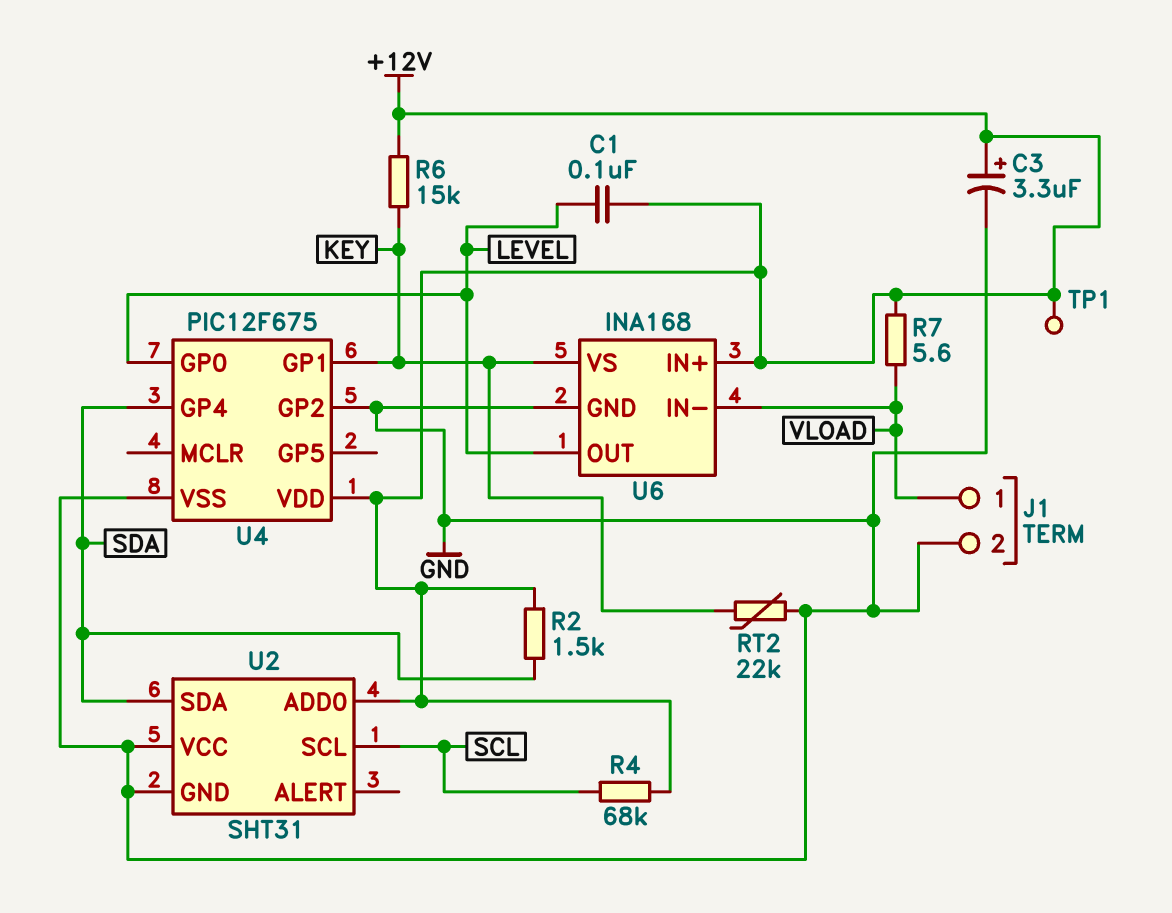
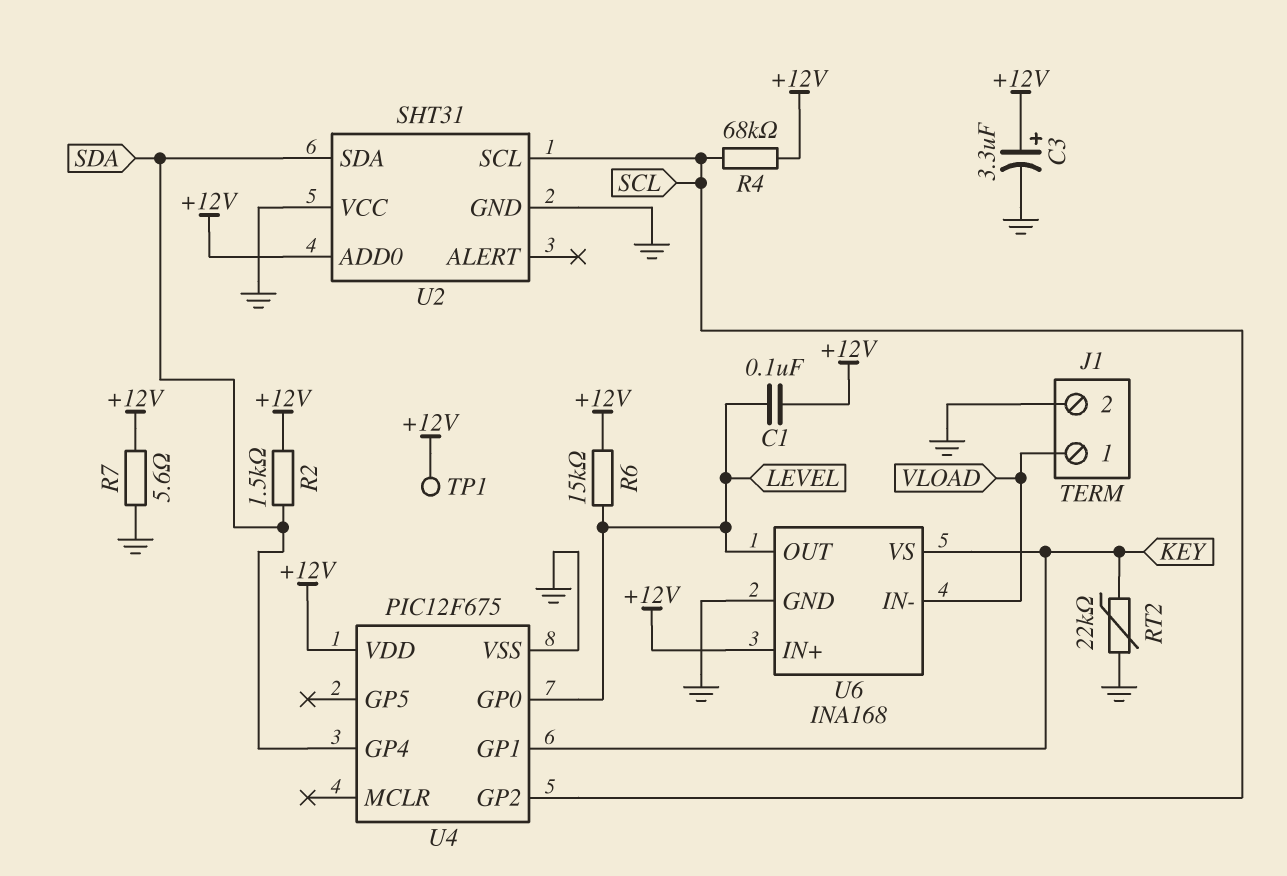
R6: 15k (+12V, KEY) -> 15k (+12V, LEVEL)
R7: 5.6 (+12V, VLOAD) -> 5.6 (+12V, GND)
U4 pin GP2: GND -> SCL

